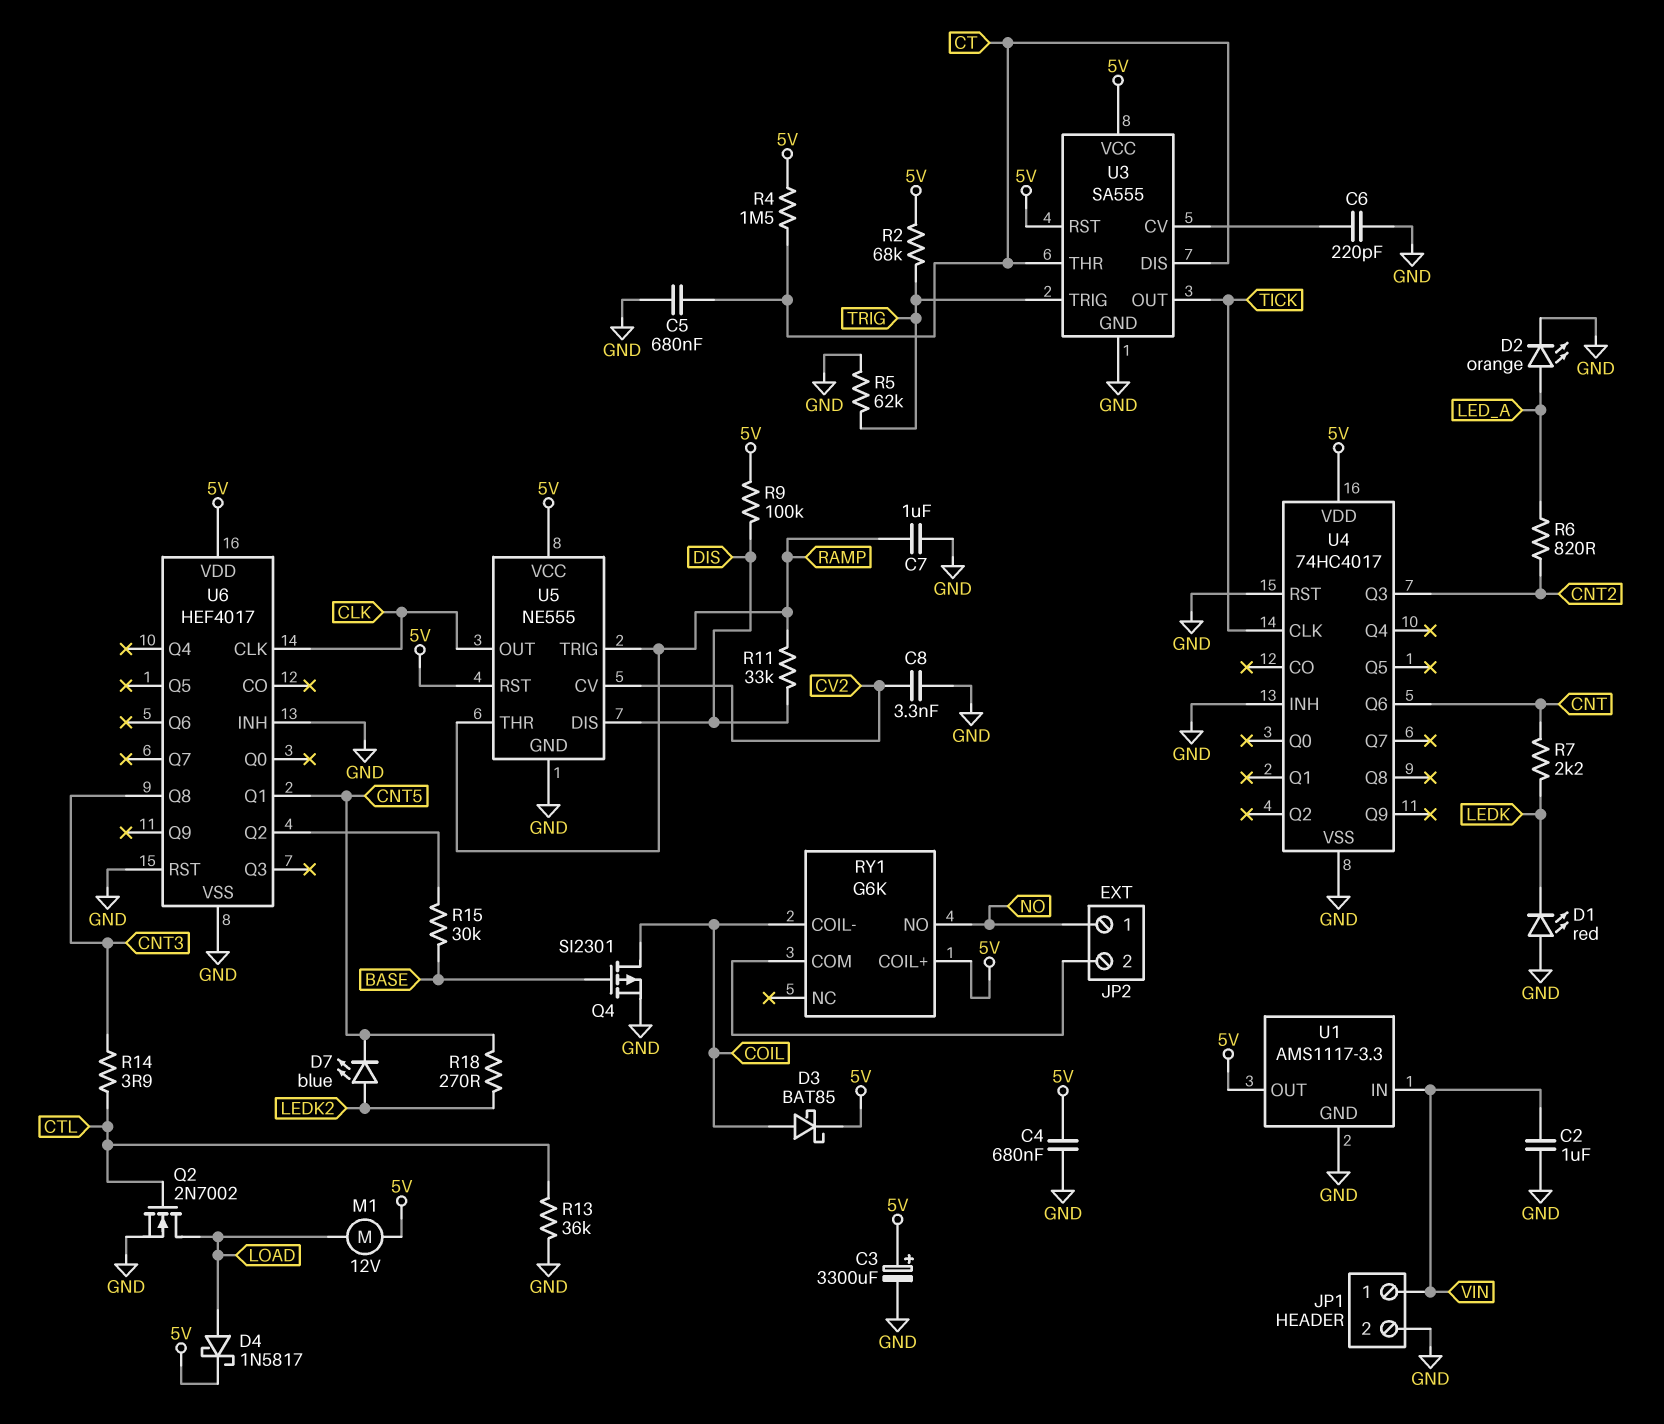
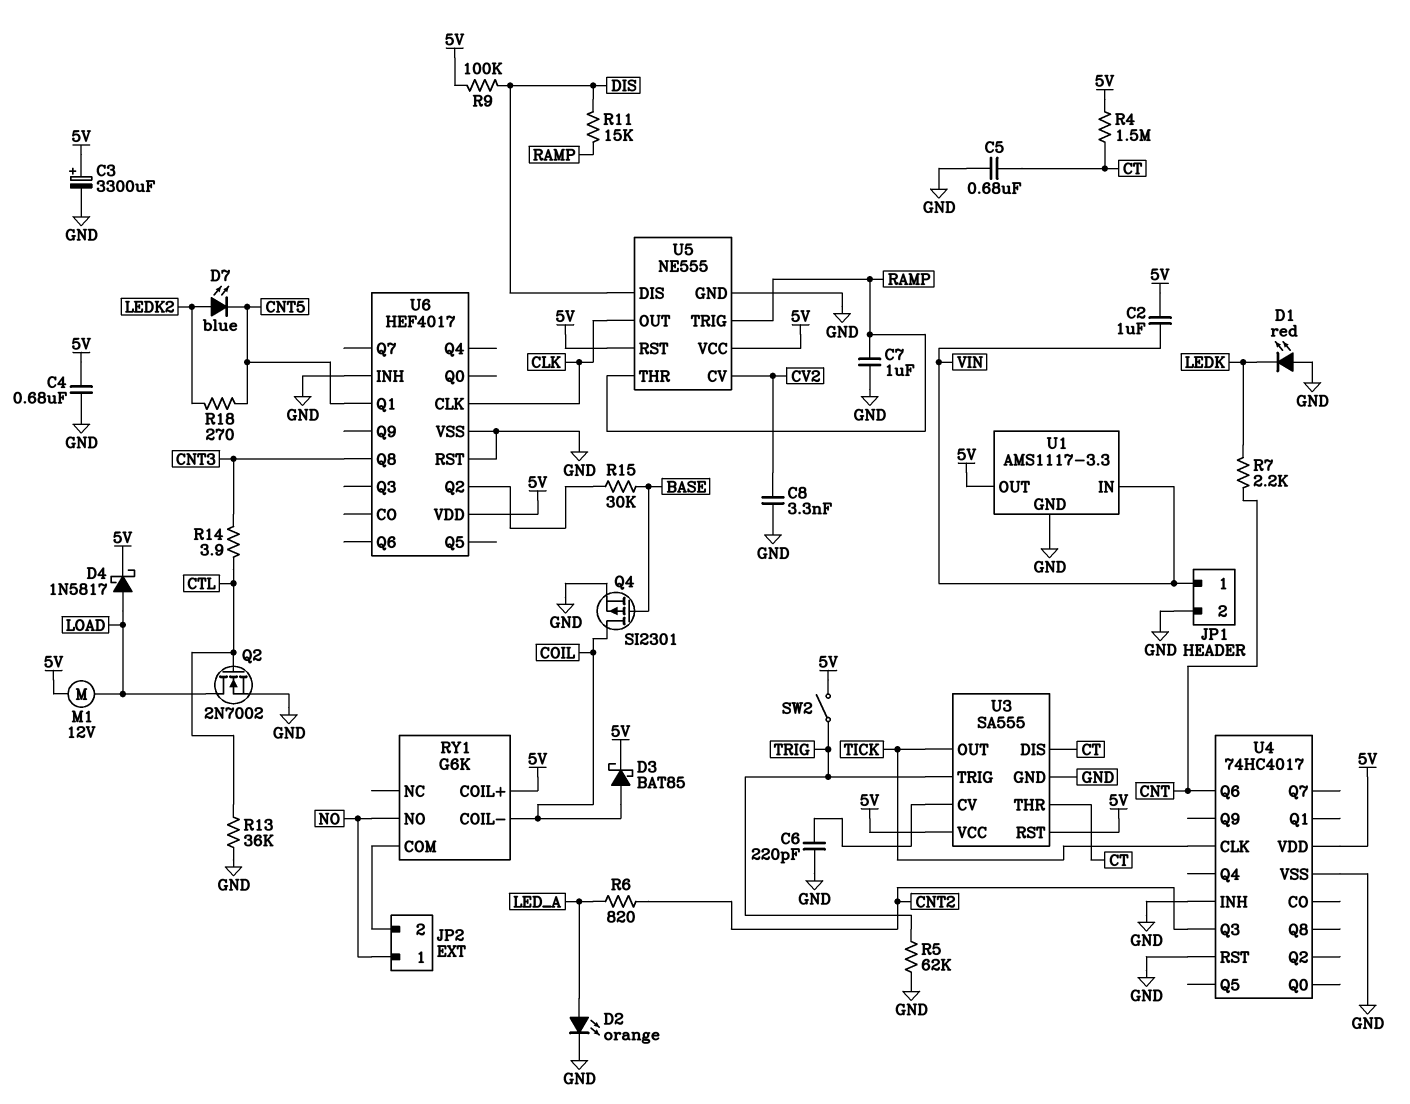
C2: 1uF (GND, VIN) -> 1uF (5V, VIN)
R2: 68k (5V, TRIG) -> none
R11: 33k (DIS, RAMP) -> 15k (DIS, RAMP)
SW2: none -> switch (5V, TRIG)

